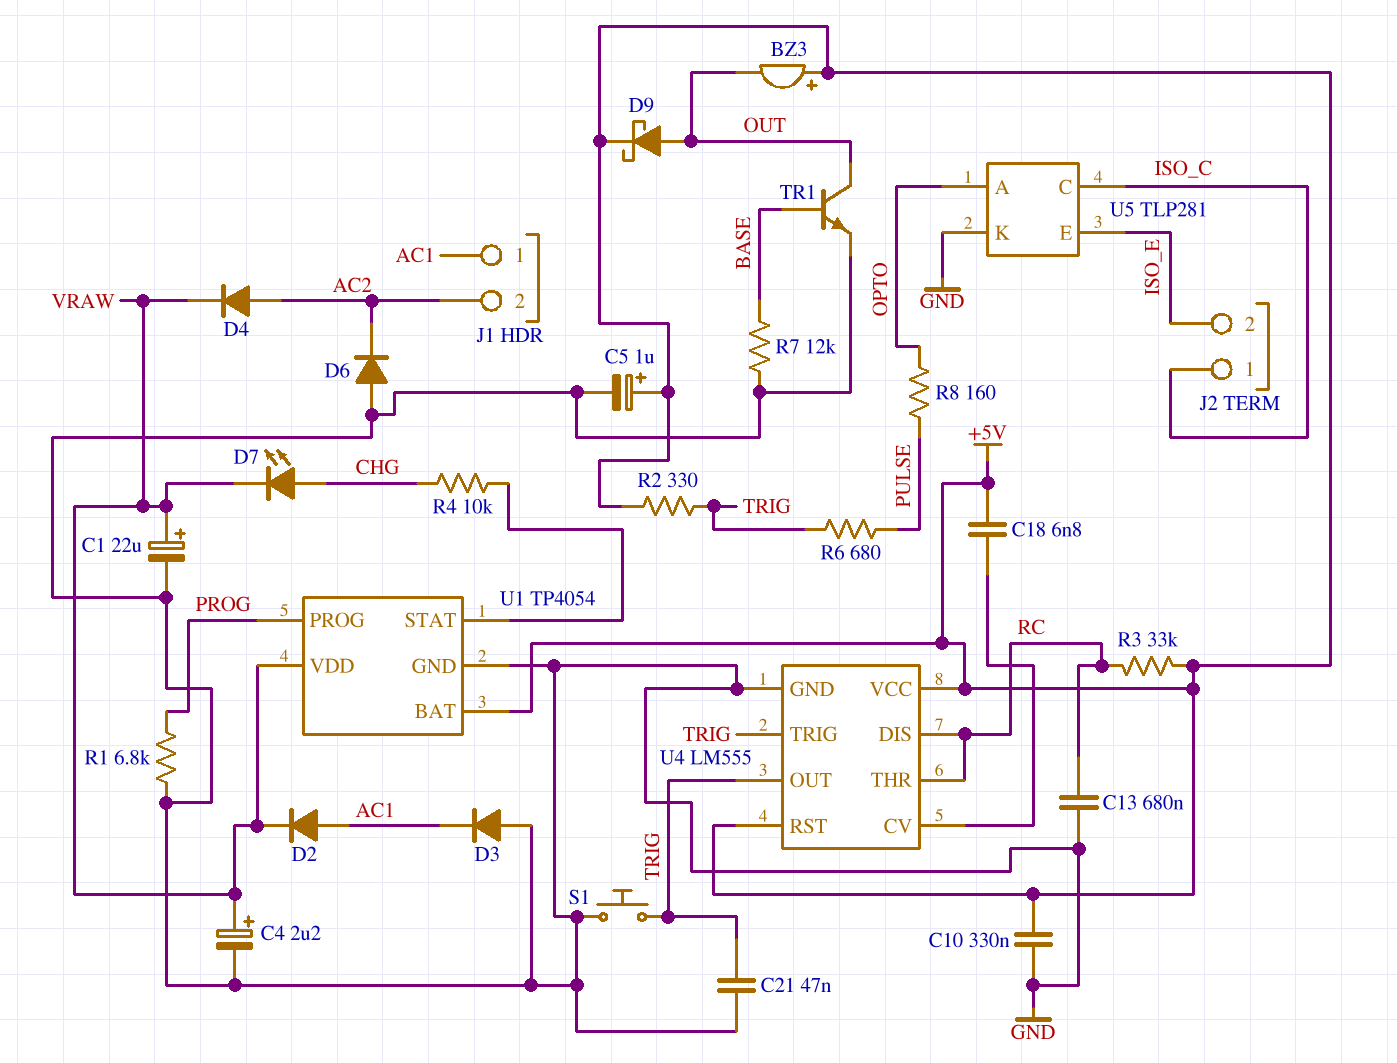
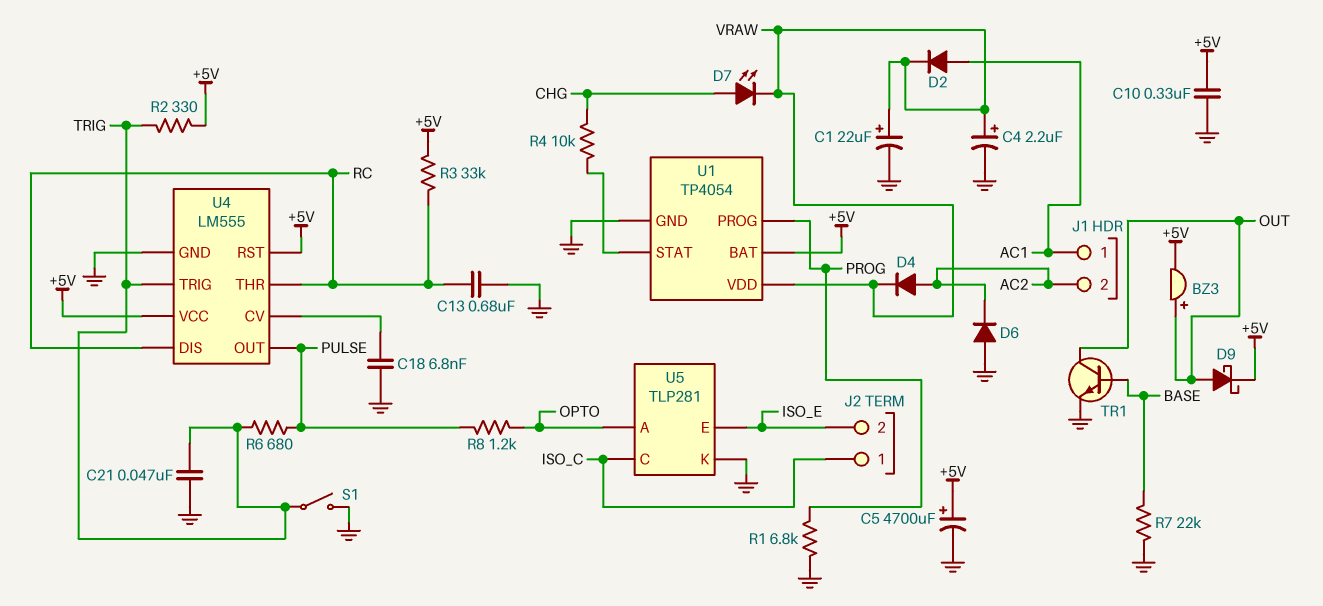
BZ3: buzzer (plus +5V, minus OUT) -> buzzer (plus OUT, minus +5V)
C5: 1uF (plus +5V, minus GND) -> 4700uF (plus +5V, minus GND)
C18: 6.8nF (+5V, U4/CV) -> 6.8nF (GND, U4/CV)
D3: diode (A GND, K AC1) -> none
R7: 12k (BASE, GND) -> 22k (BASE, GND)
R8: 160 (OPTO, PULSE) -> 1.2k (OPTO, PULSE)
S1: button (GND, TRIG) -> switch (GND, TRIG)
U4 pin OUT: TRIG -> PULSE

